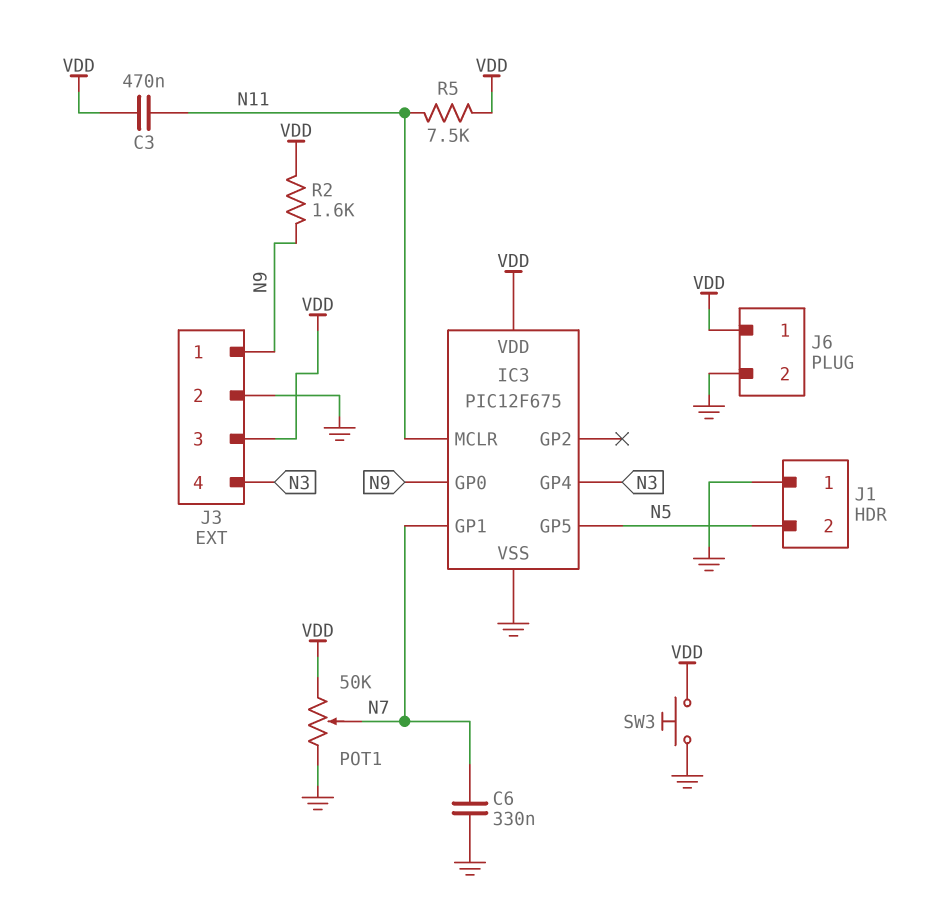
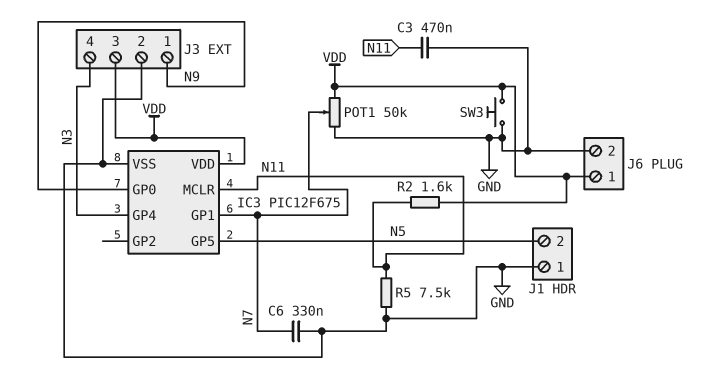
C3: 470nF (N11, VDD) -> 470nF (GND, N11)
R2: 1.6k (N9, VDD) -> 1.6k (N11, VDD)
R5: 7.5k (N11, VDD) -> 7.5k (GND, N11)

